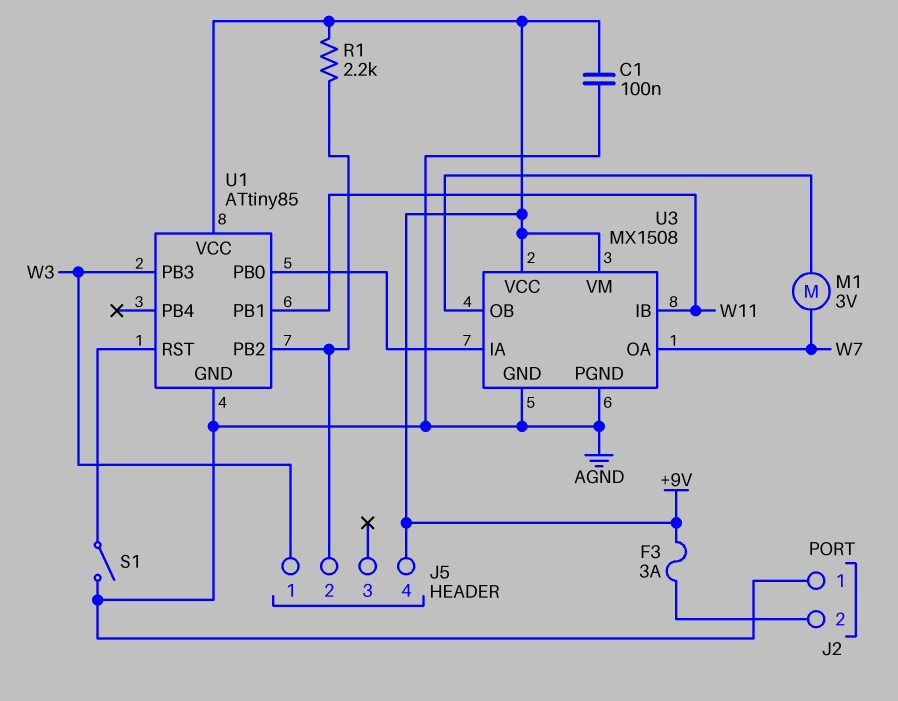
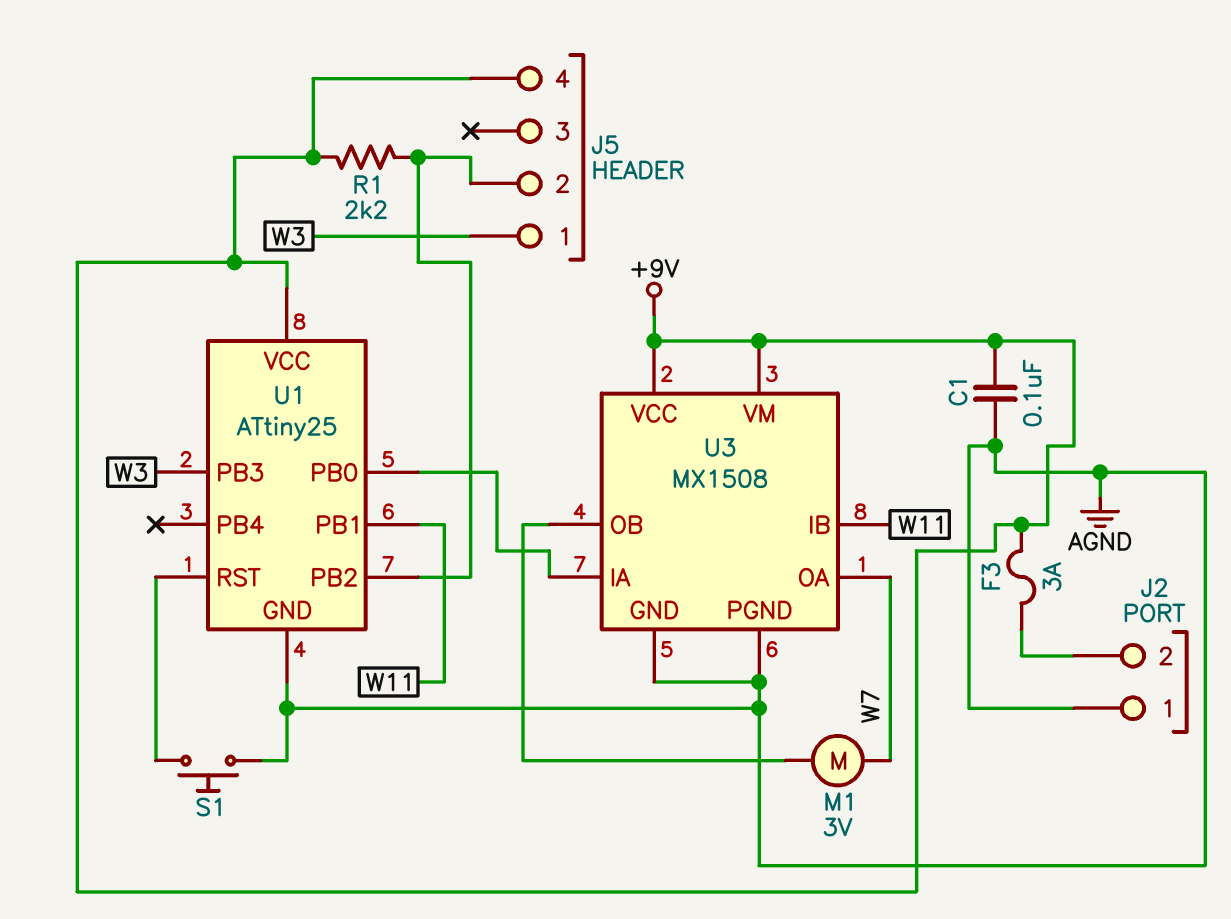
S1: switch (AGND, U1/RST) -> button (AGND, U1/RST)
U1: ATtiny85 -> ATtiny25

